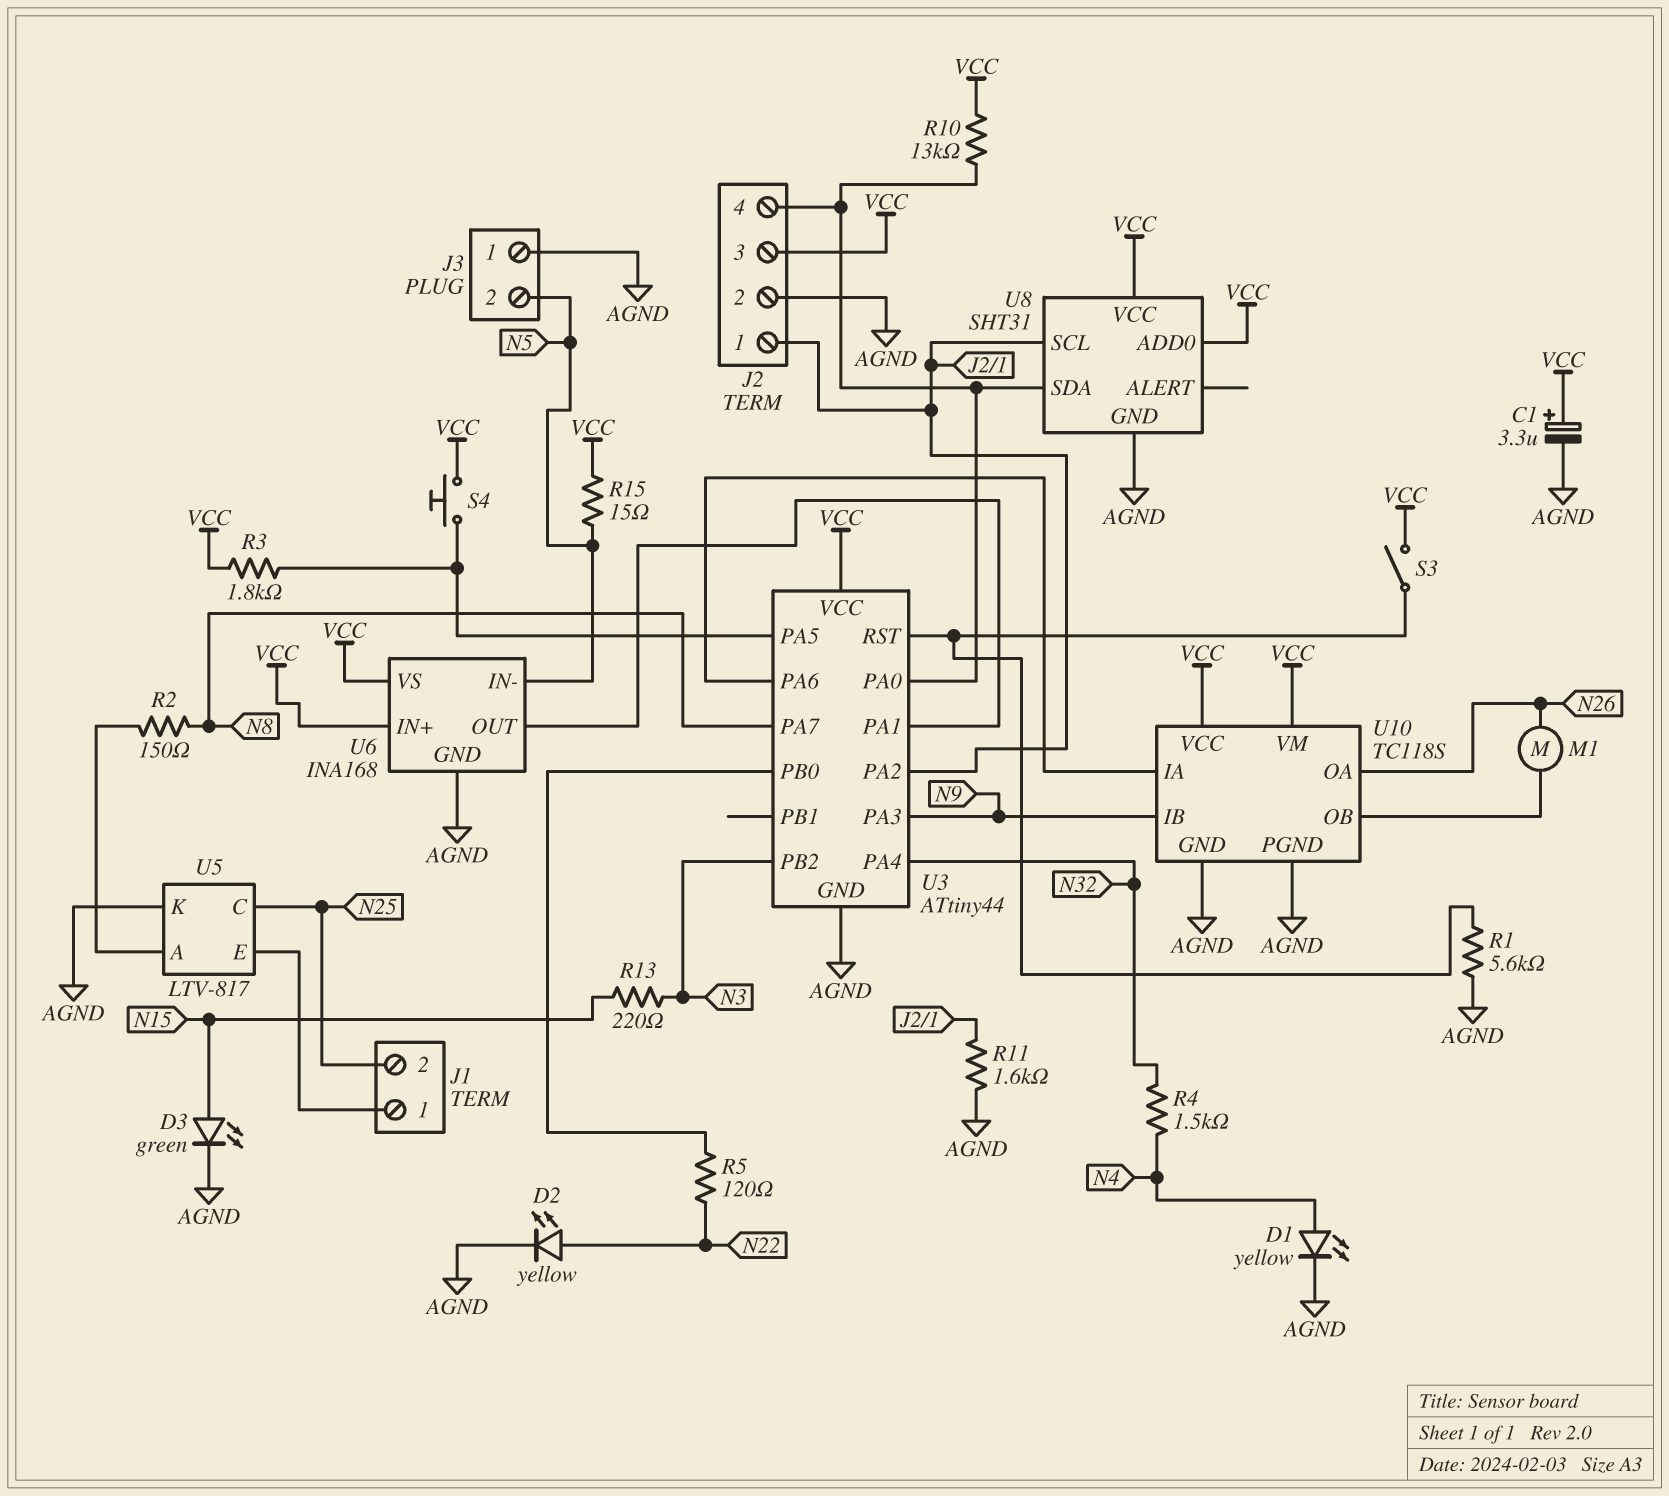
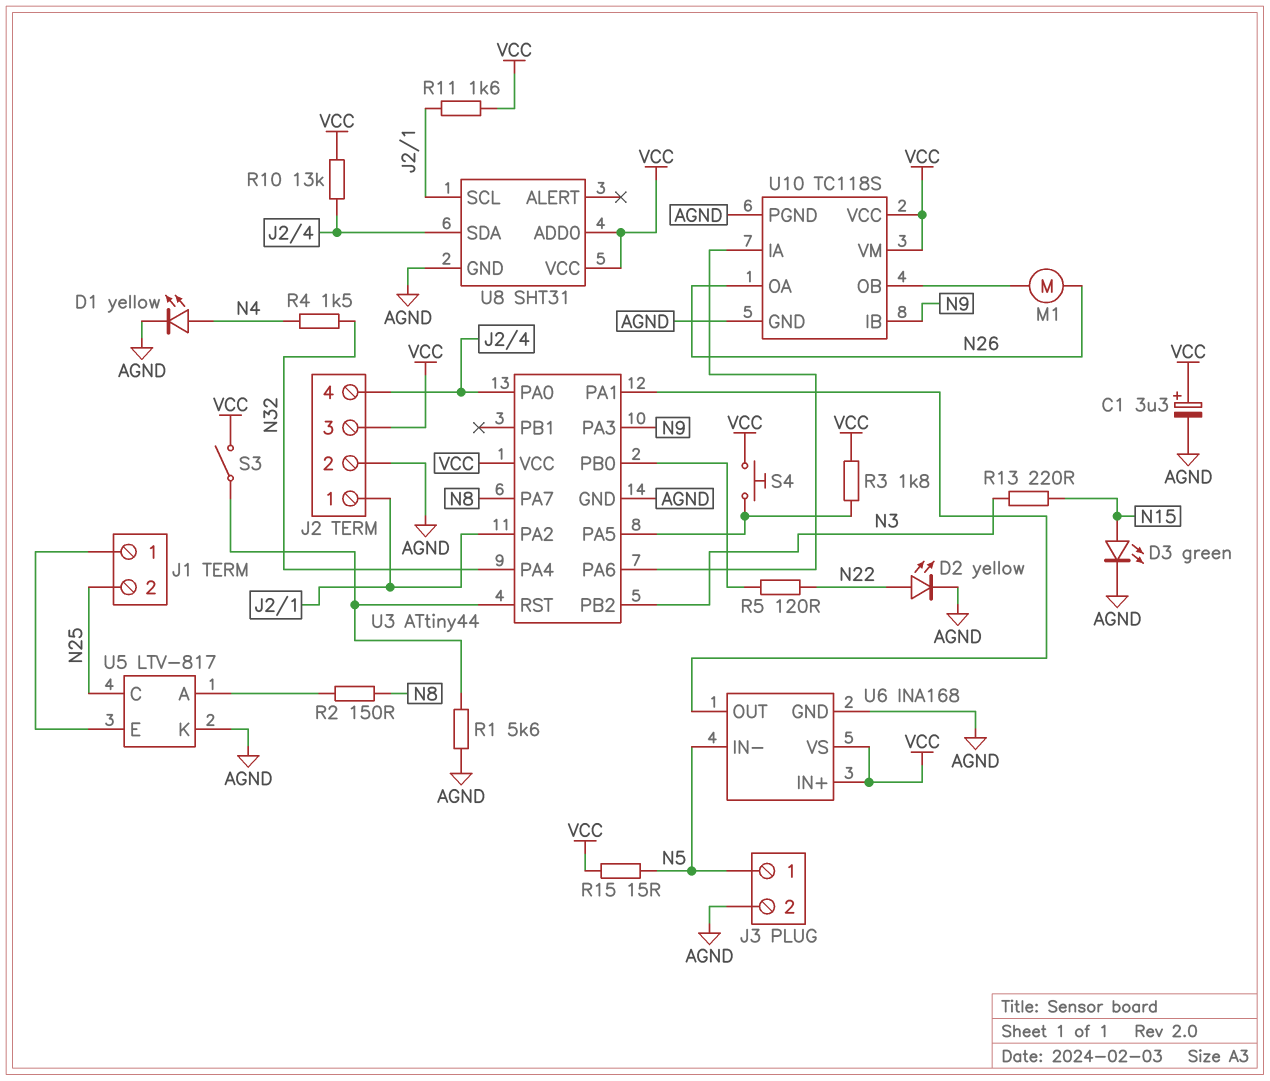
J3 pin 1: AGND -> N5
J3 pin 2: N5 -> AGND
R11: 1.6k (AGND, J2/1) -> 1.6k (J2/1, VCC)

